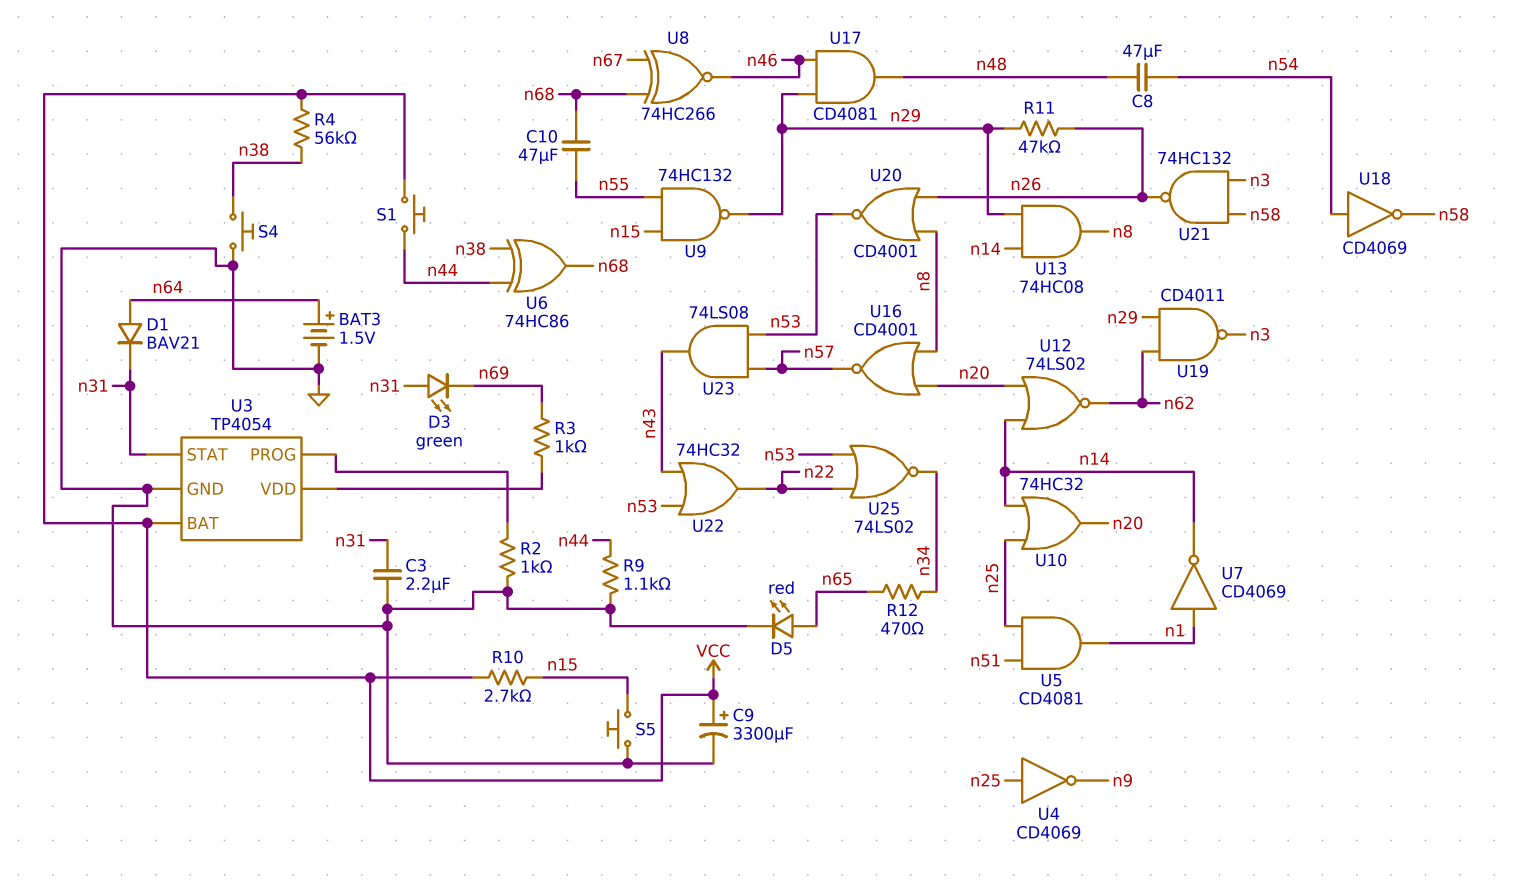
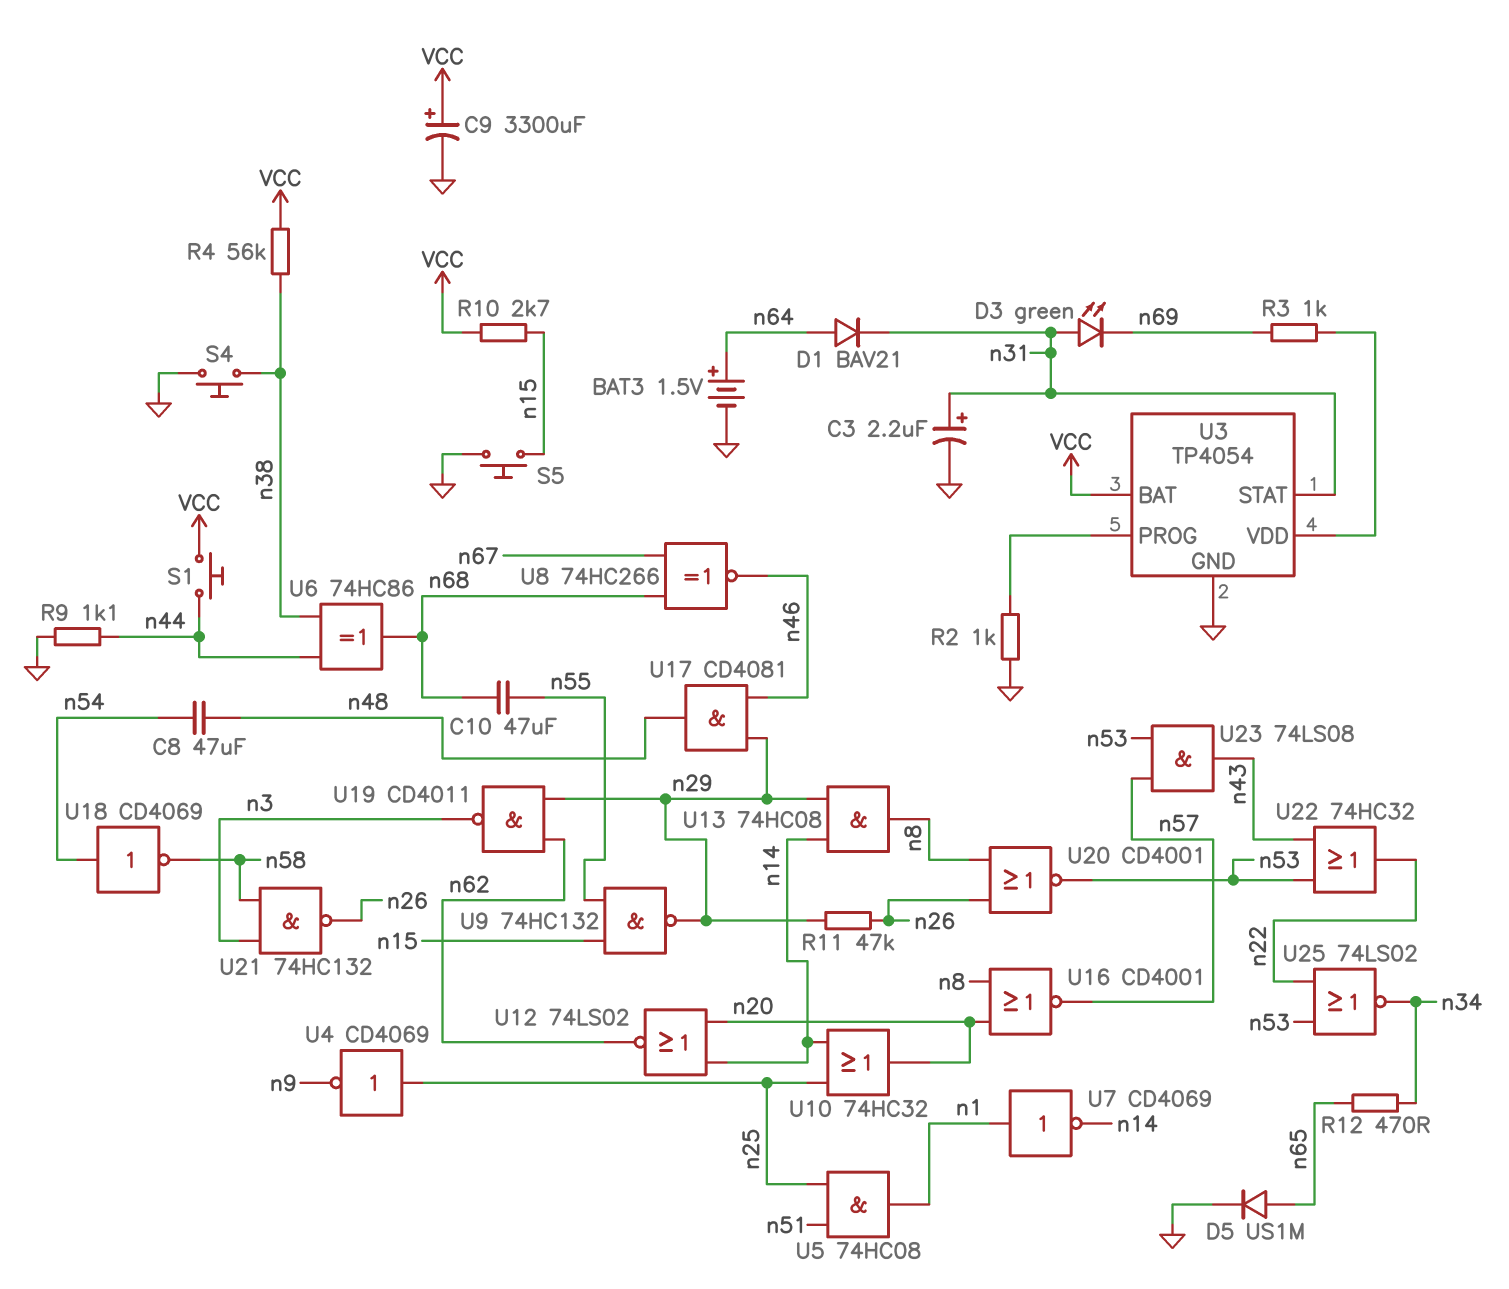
C3: 2.2uF (GND, n31) -> 2.2uF (plus n31, minus GND)
D5: LED red (A n65, K GND) -> diode US1M (A n65, K GND)
U5: AND CD4081 (in n25, in n51, out n1) -> AND 74HC08 (in n25, in n51, out n1)

